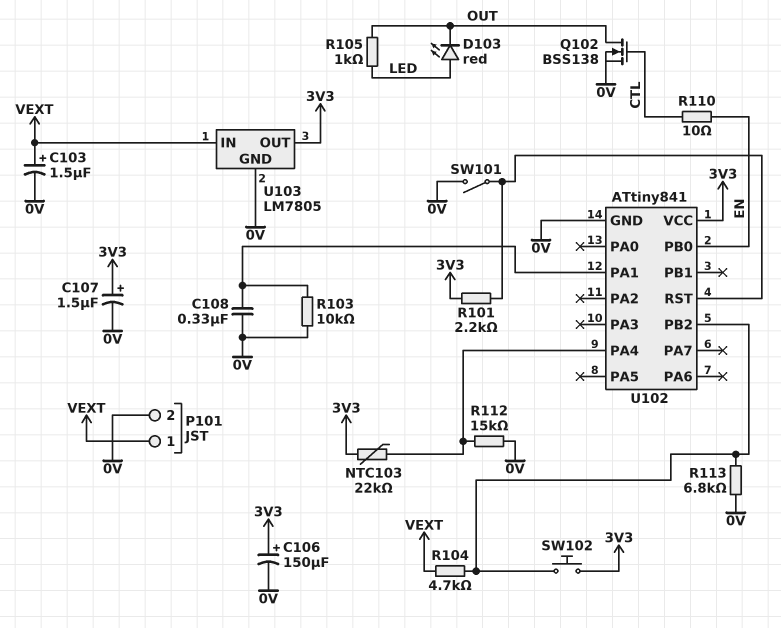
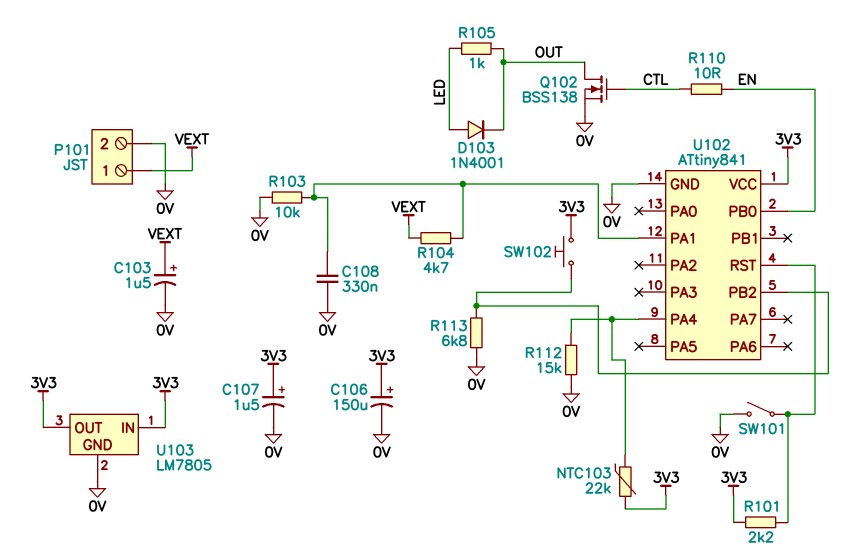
D103: LED red (A LED, K OUT) -> diode 1N4001 (A LED, K OUT)
R104: 4.7k (U102/PB2, VEXT) -> 4.7k (U102/PA1, VEXT)
U103 pin IN: VEXT -> 3V3

